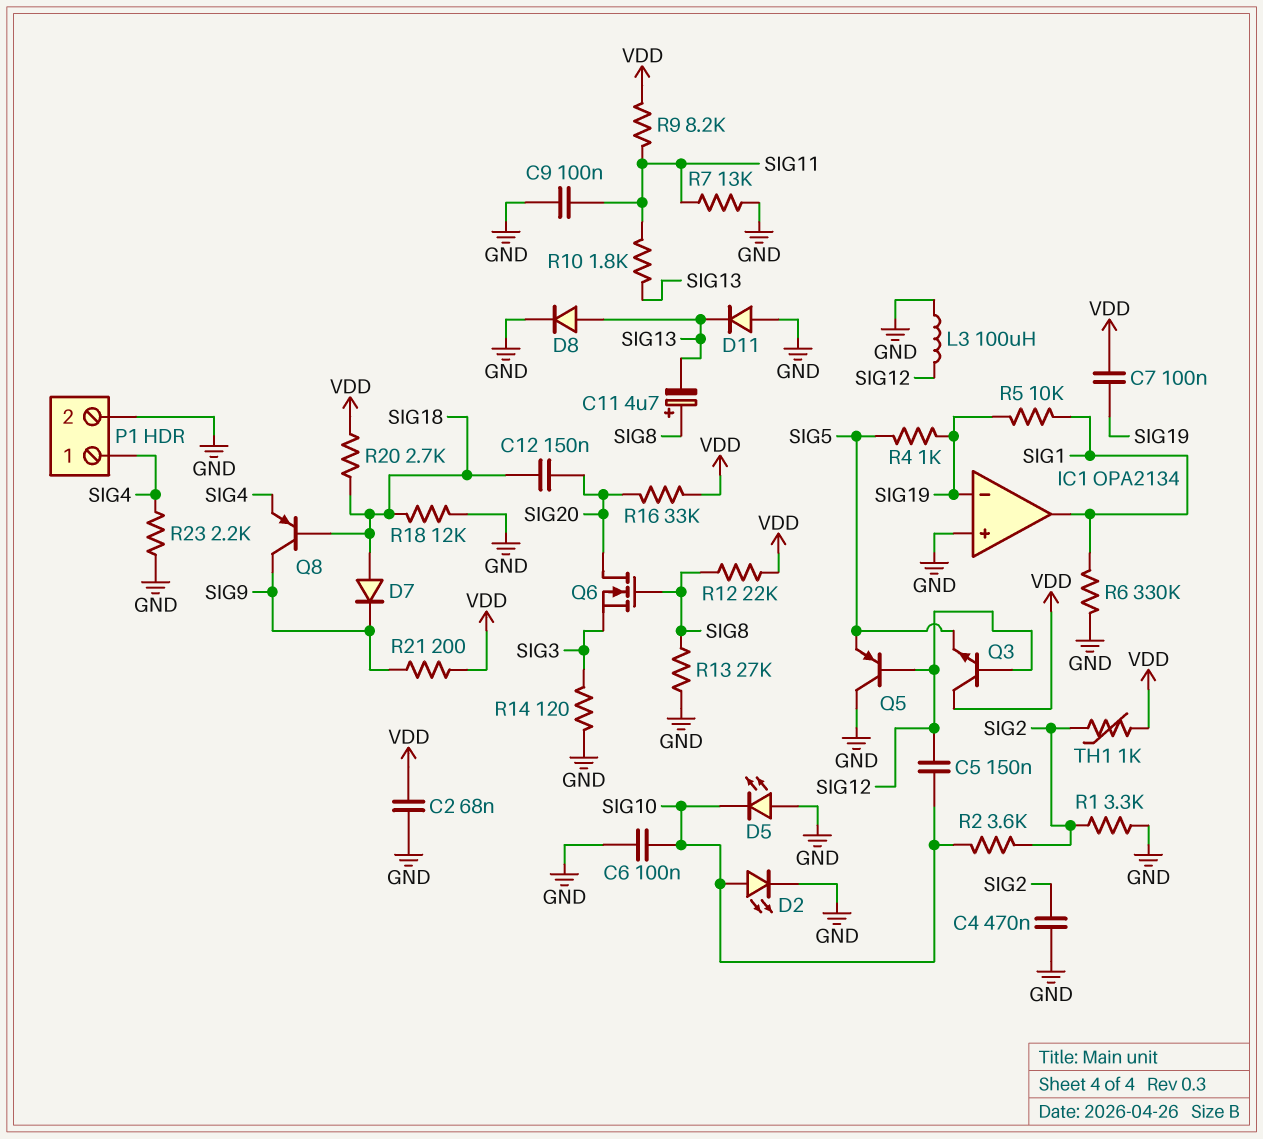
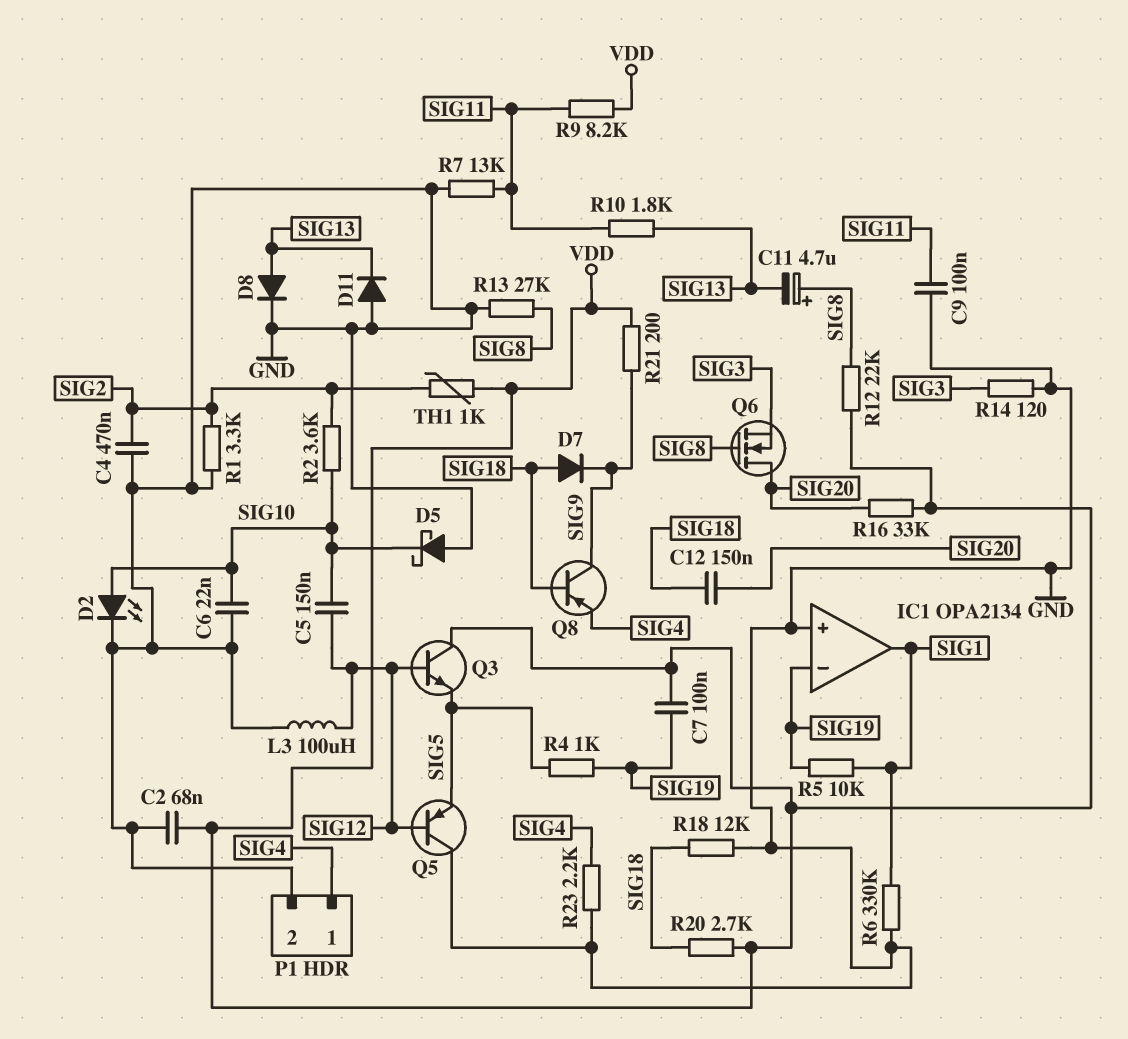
C6: 100nF (GND, SIG10) -> 22nF (GND, SIG10)
D5: LED (A GND, K SIG10) -> schottky (A GND, K SIG10)

